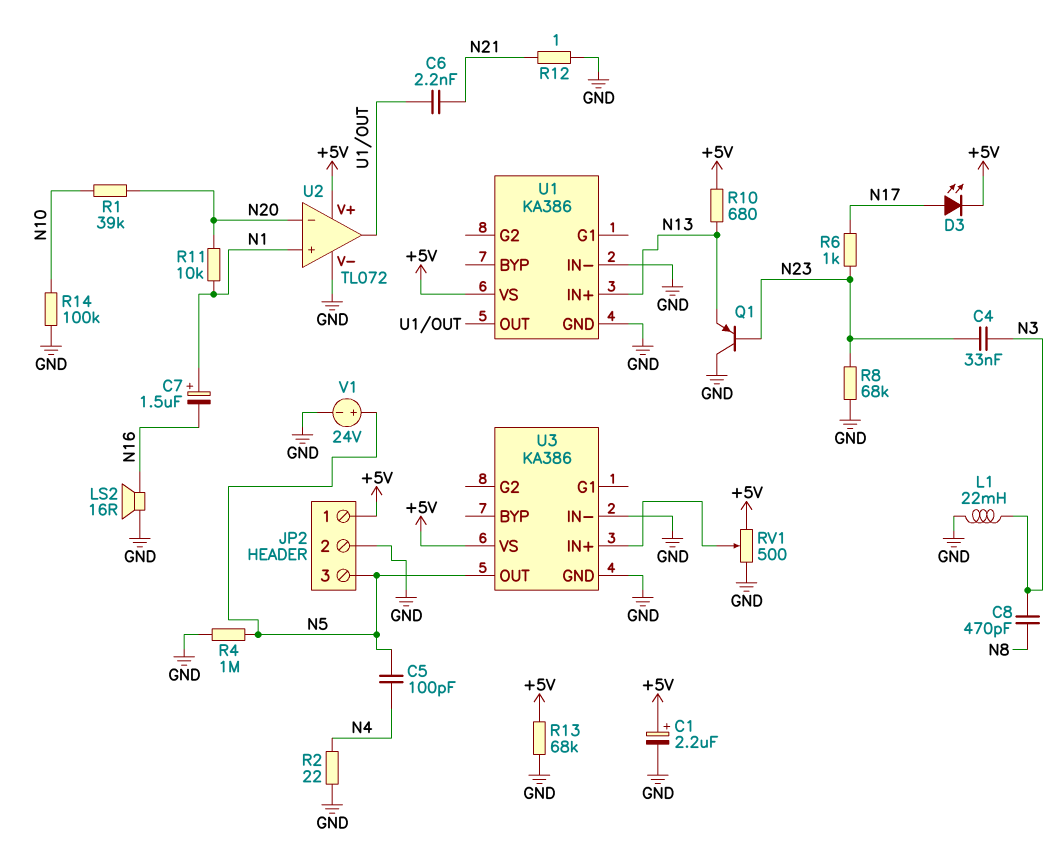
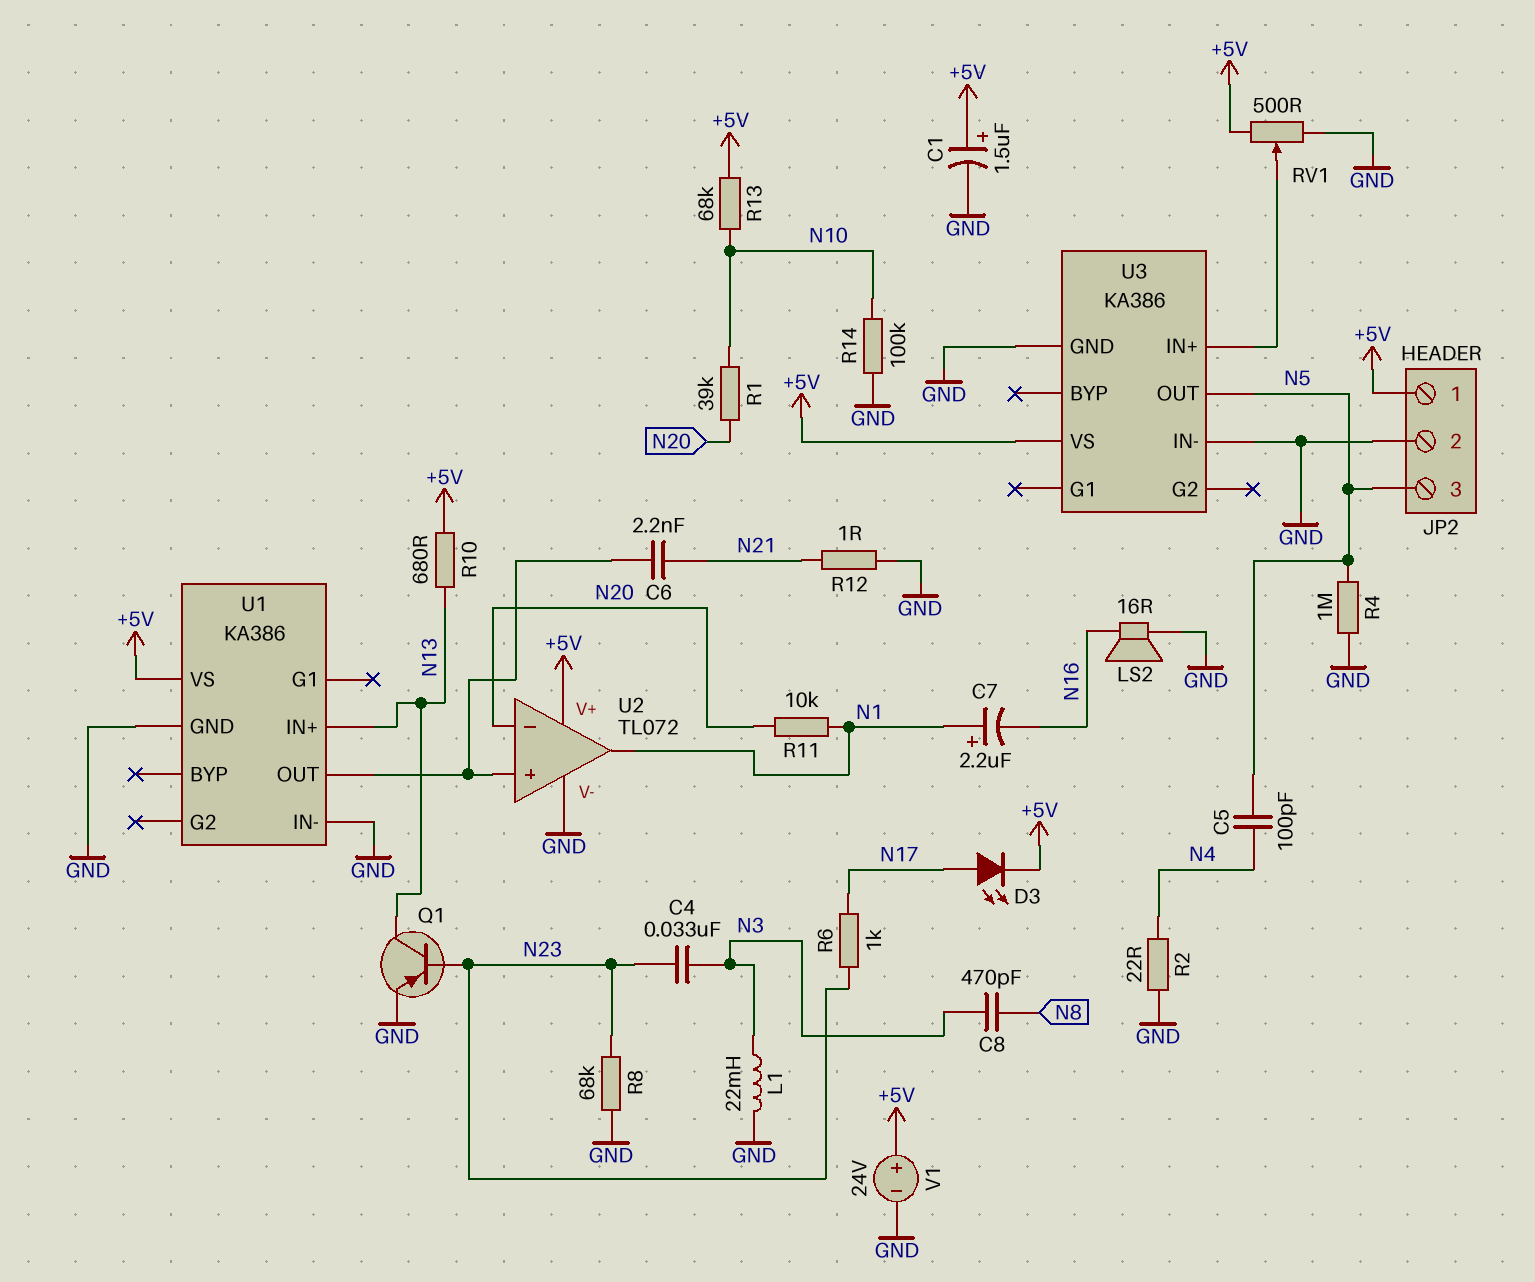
C1: 2.2uF (plus +5V, minus GND) -> 1.5uF (plus +5V, minus GND)
C7: 1.5uF (plus N1, minus N16) -> 2.2uF (plus N1, minus N16)
Q1: PNP (B N23, C GND, E N13) -> PNP (B N23, C N13, E GND)
R13: 68k (+5V, GND) -> 68k (+5V, N10)
U2 pin in+: N1 -> U1/OUT
U2 pin out: U1/OUT -> N1
V1: 24V (plus N5, minus GND) -> 24V (plus +5V, minus GND)

